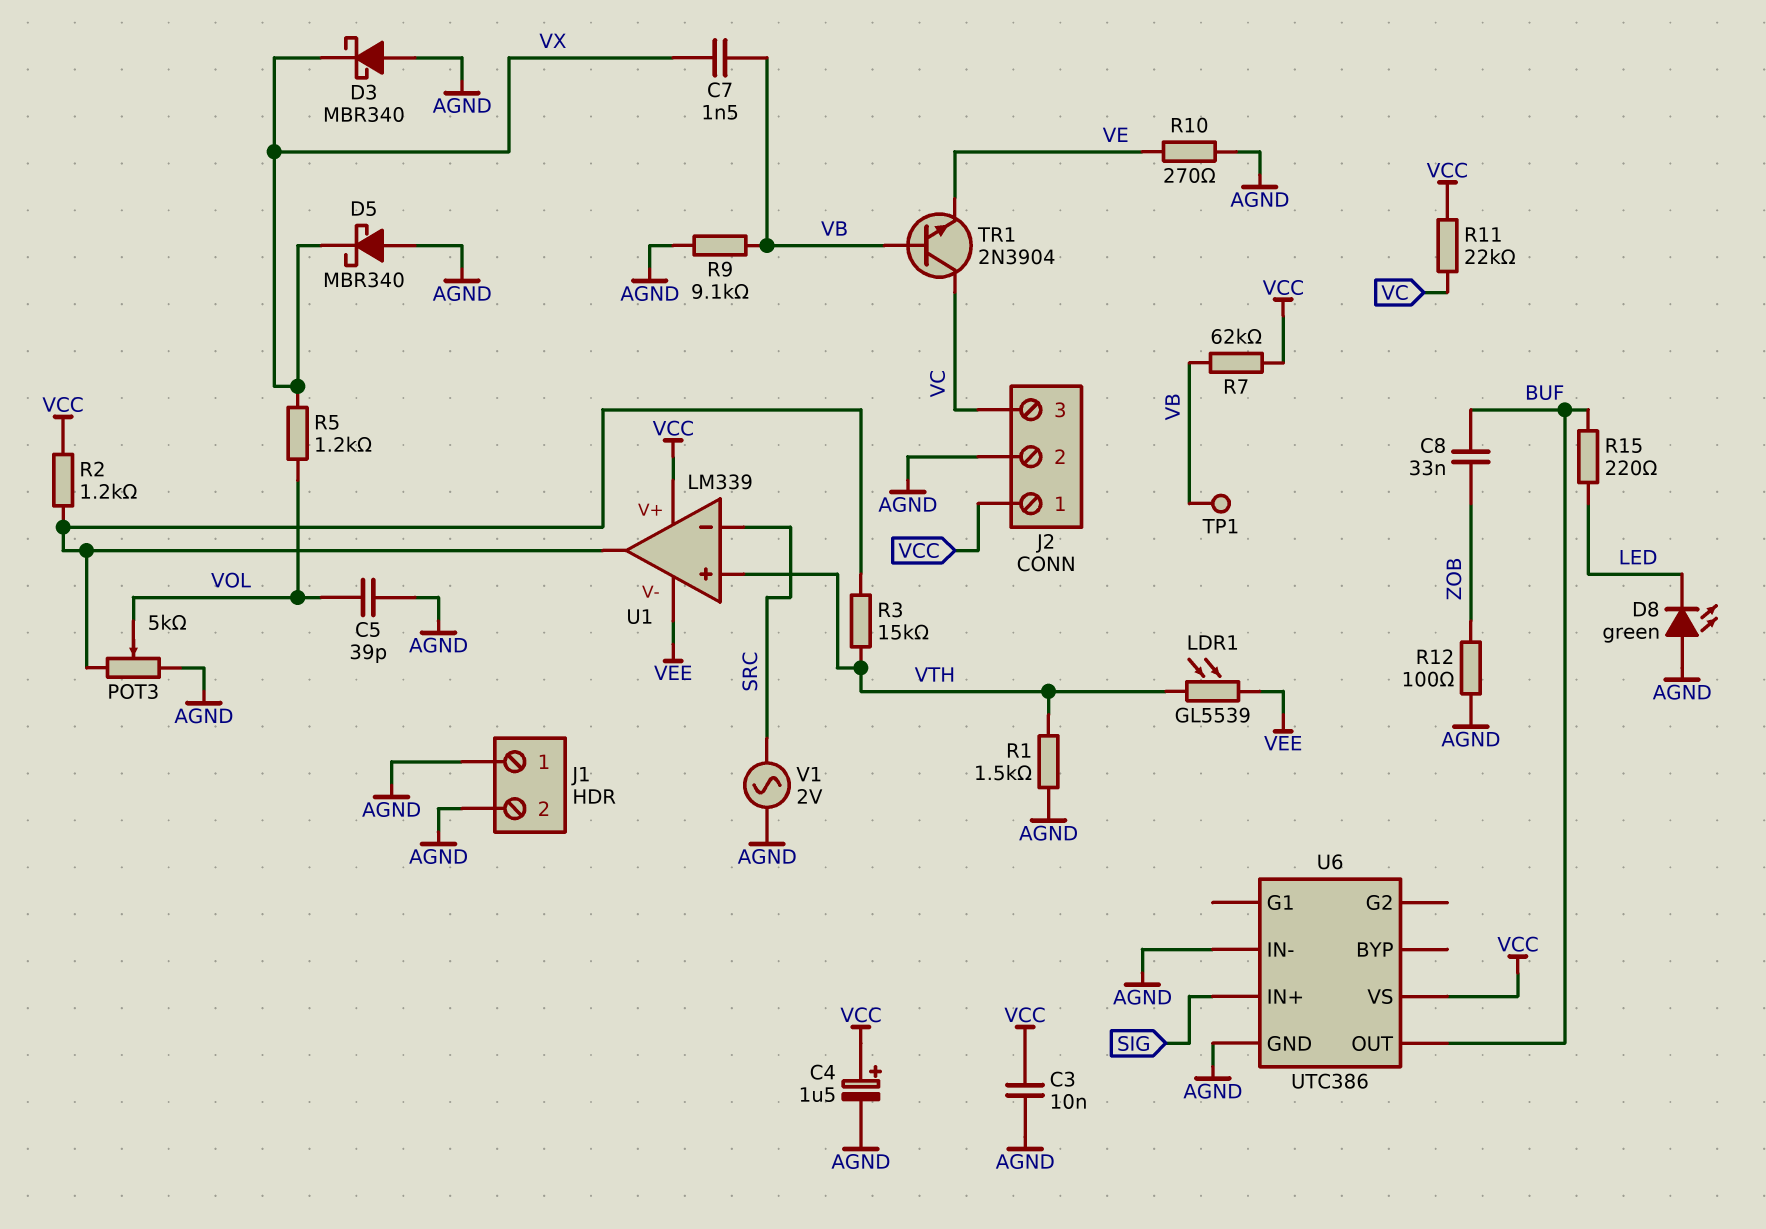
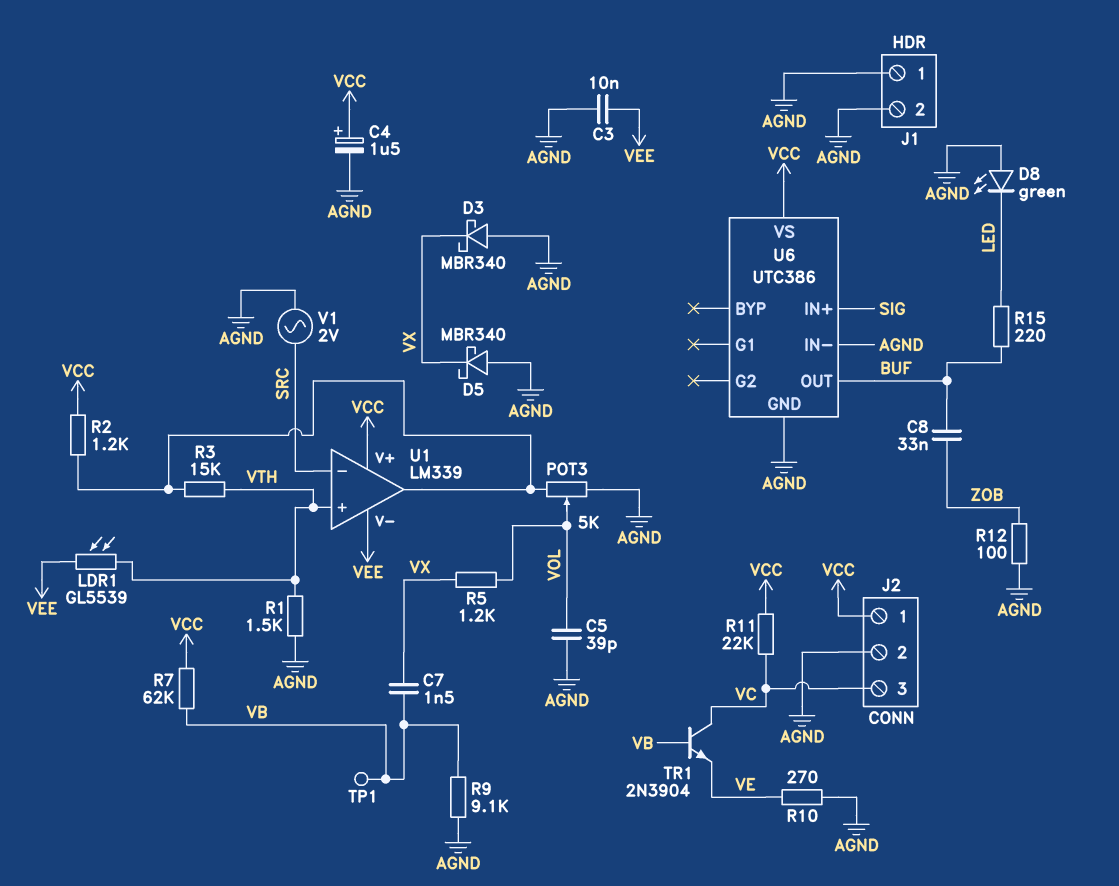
C3: 10nF (AGND, VCC) -> 10nF (AGND, VEE)

